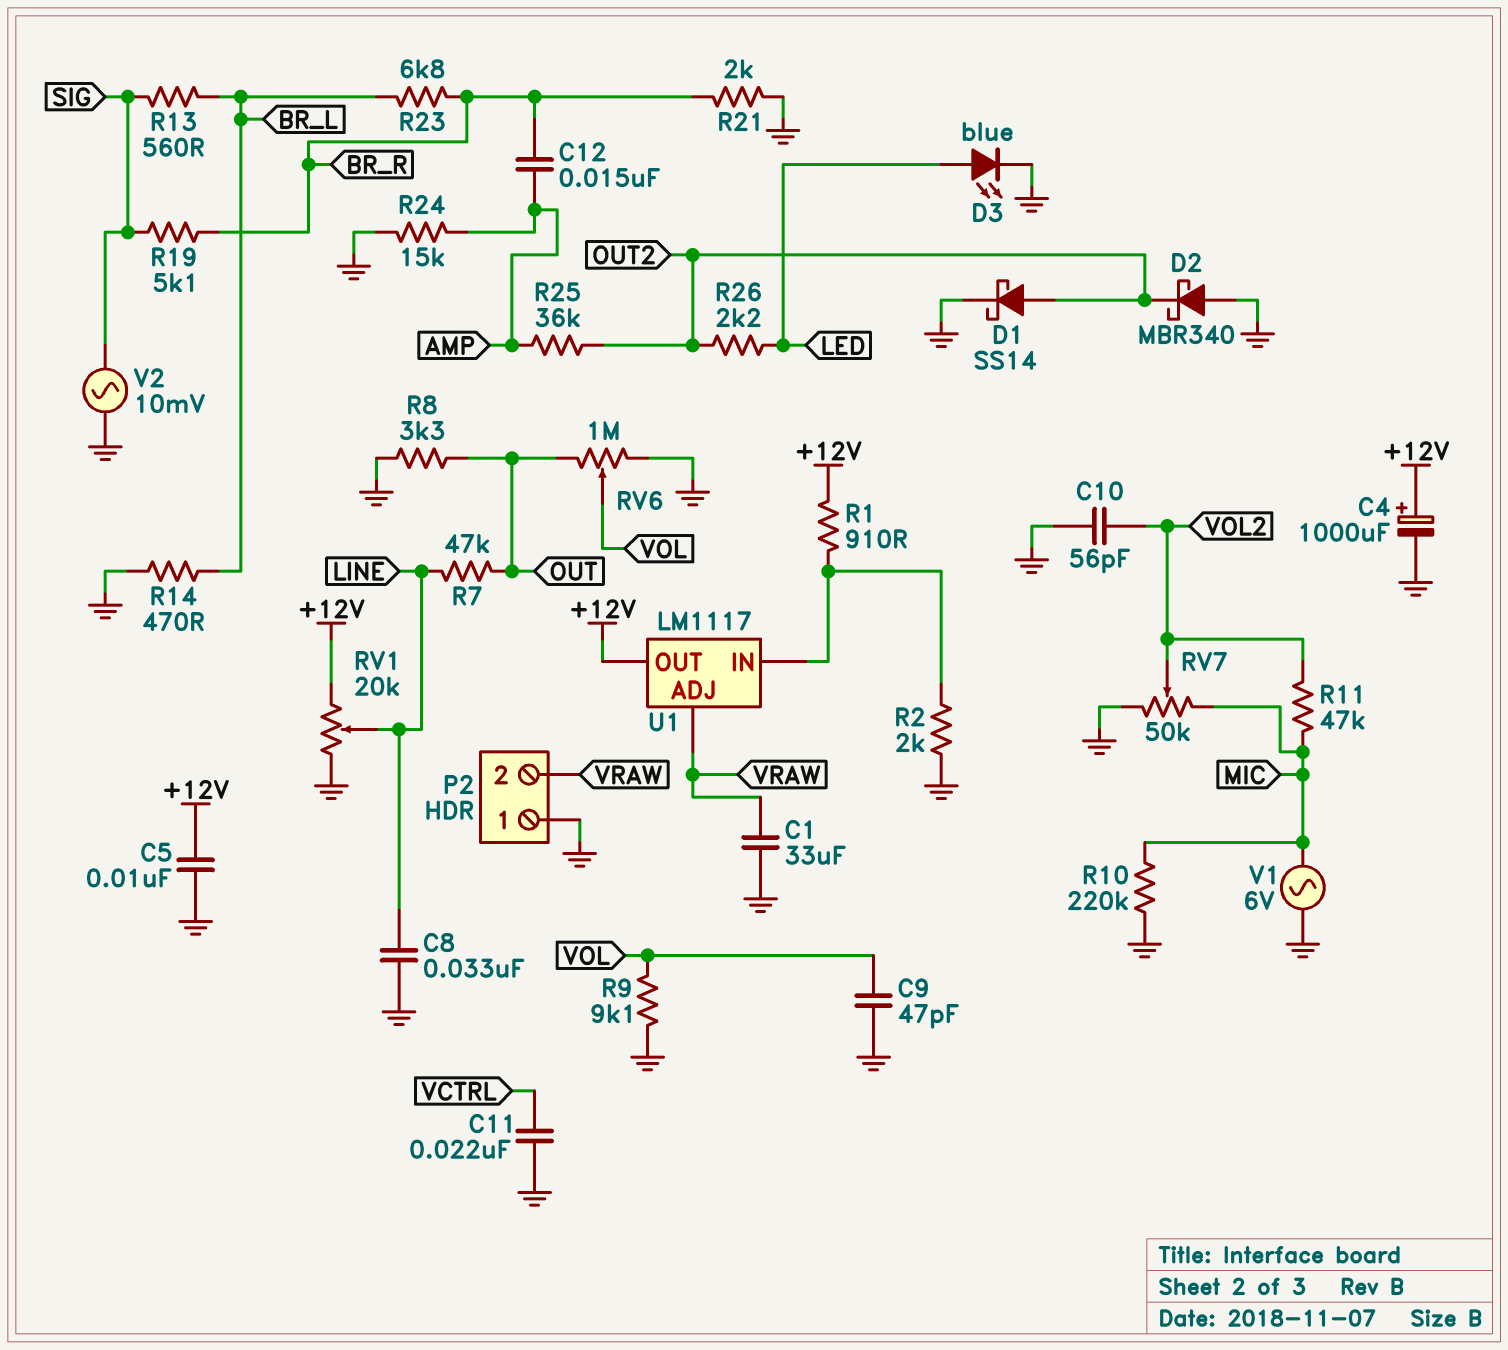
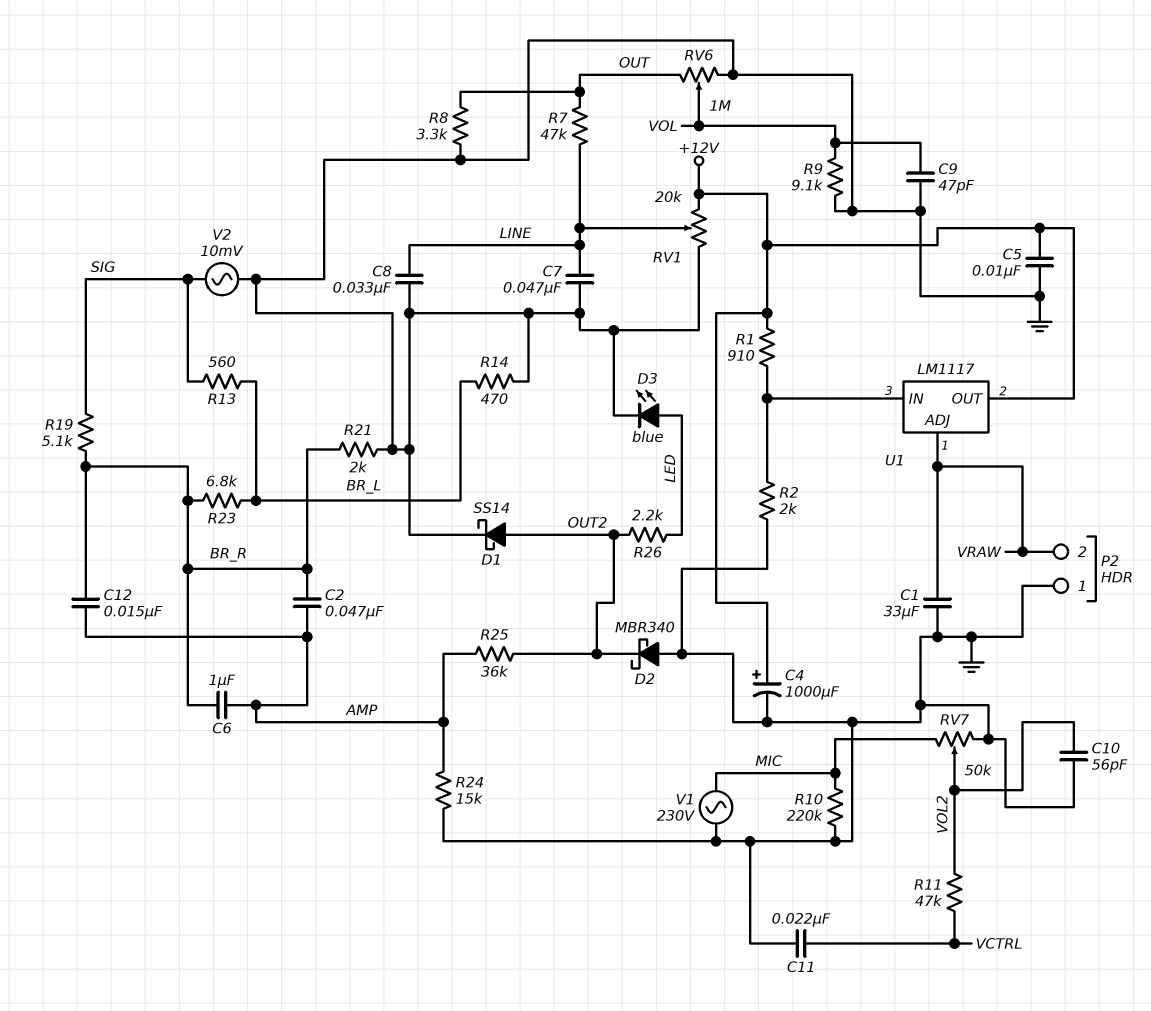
C2: none -> 47nF (AMP, BR_R)
C6: none -> 1uF (AMP, BR_R)
C7: none -> 47nF (GND, LINE)
R11: 47k (MIC, VOL2) -> 47k (VCTRL, VOL2)
V1: AC 6V (GND, MIC) -> AC 230V (GND, MIC)

